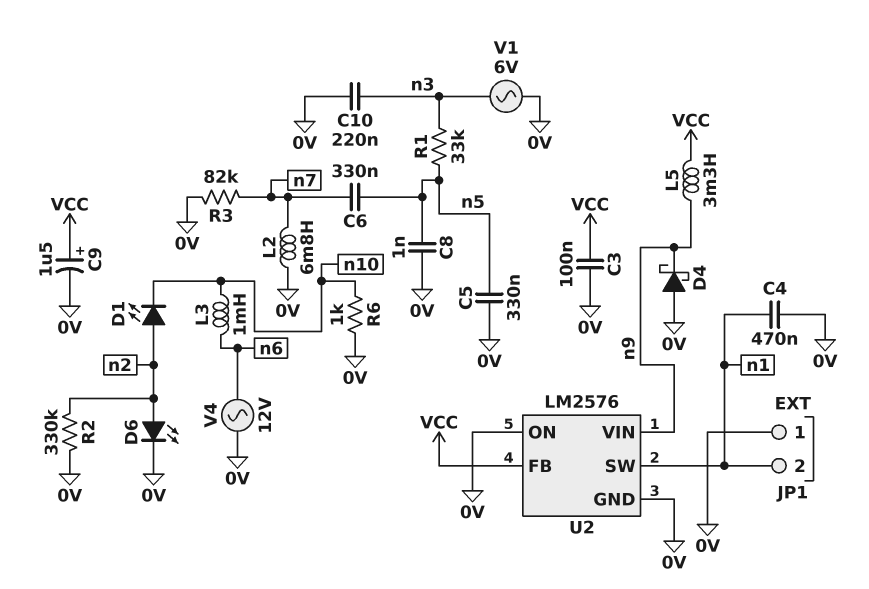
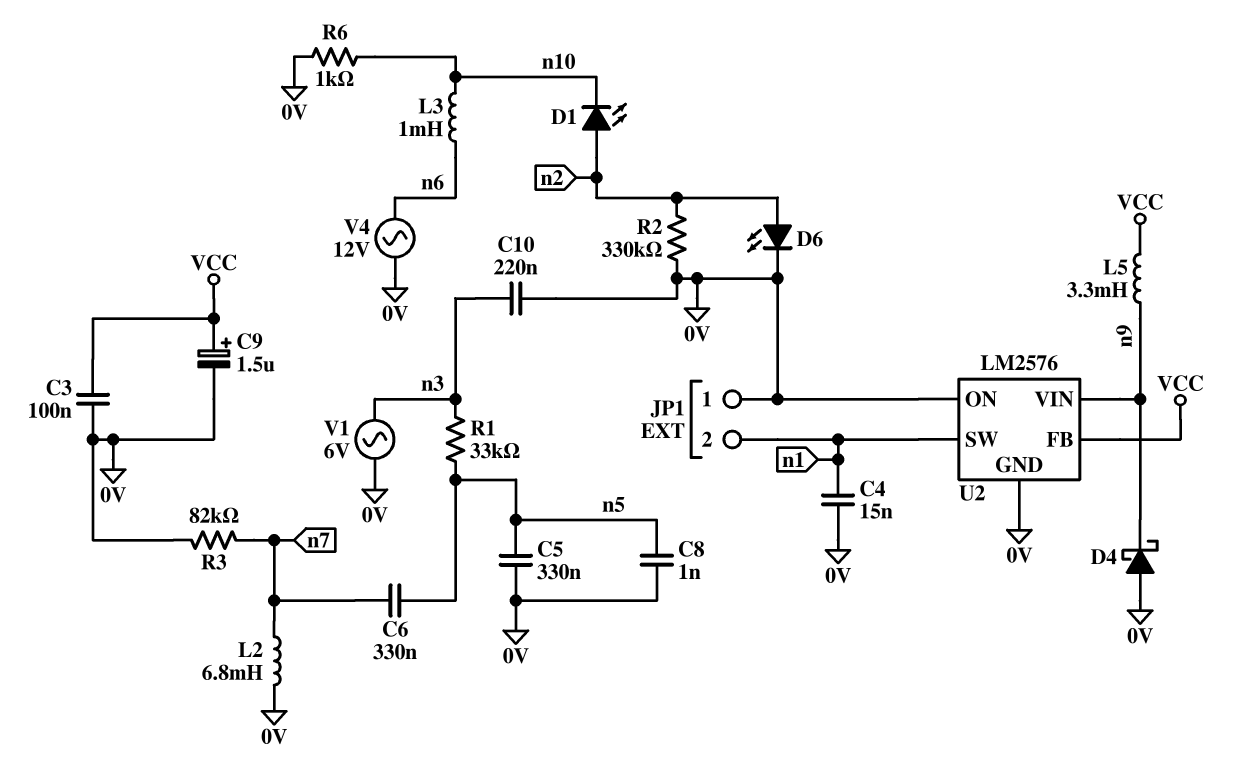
C4: 470nF (0V, n1) -> 15nF (0V, n1)

